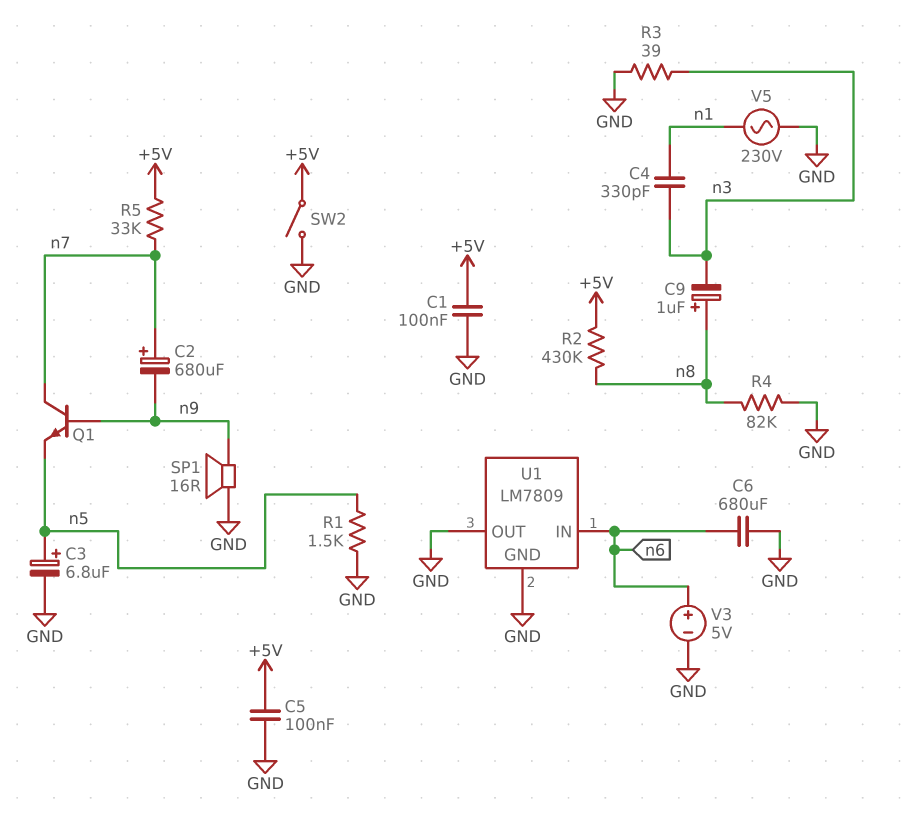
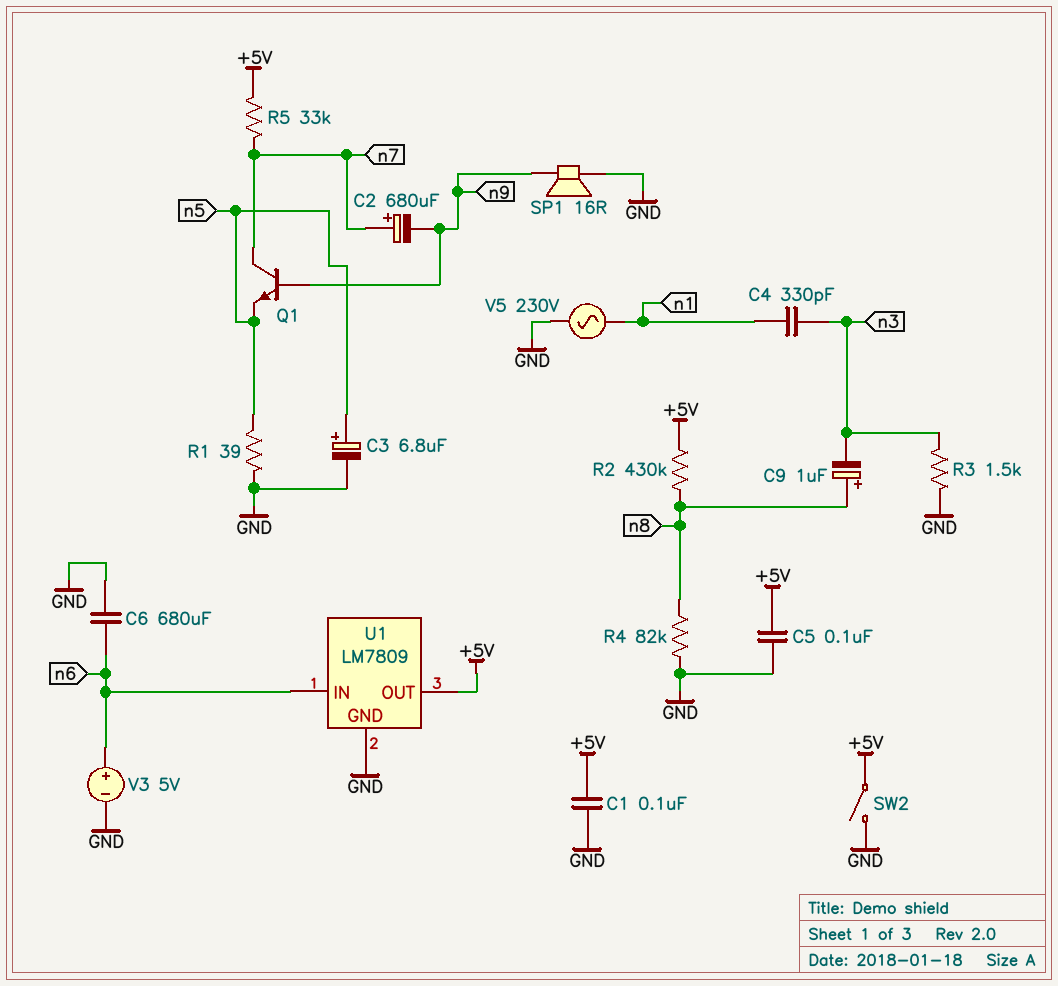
R1: 1.5k (GND, n5) -> 39 (GND, n5)
R3: 39 (GND, n3) -> 1.5k (GND, n3)
U1 pin OUT: GND -> +5V

